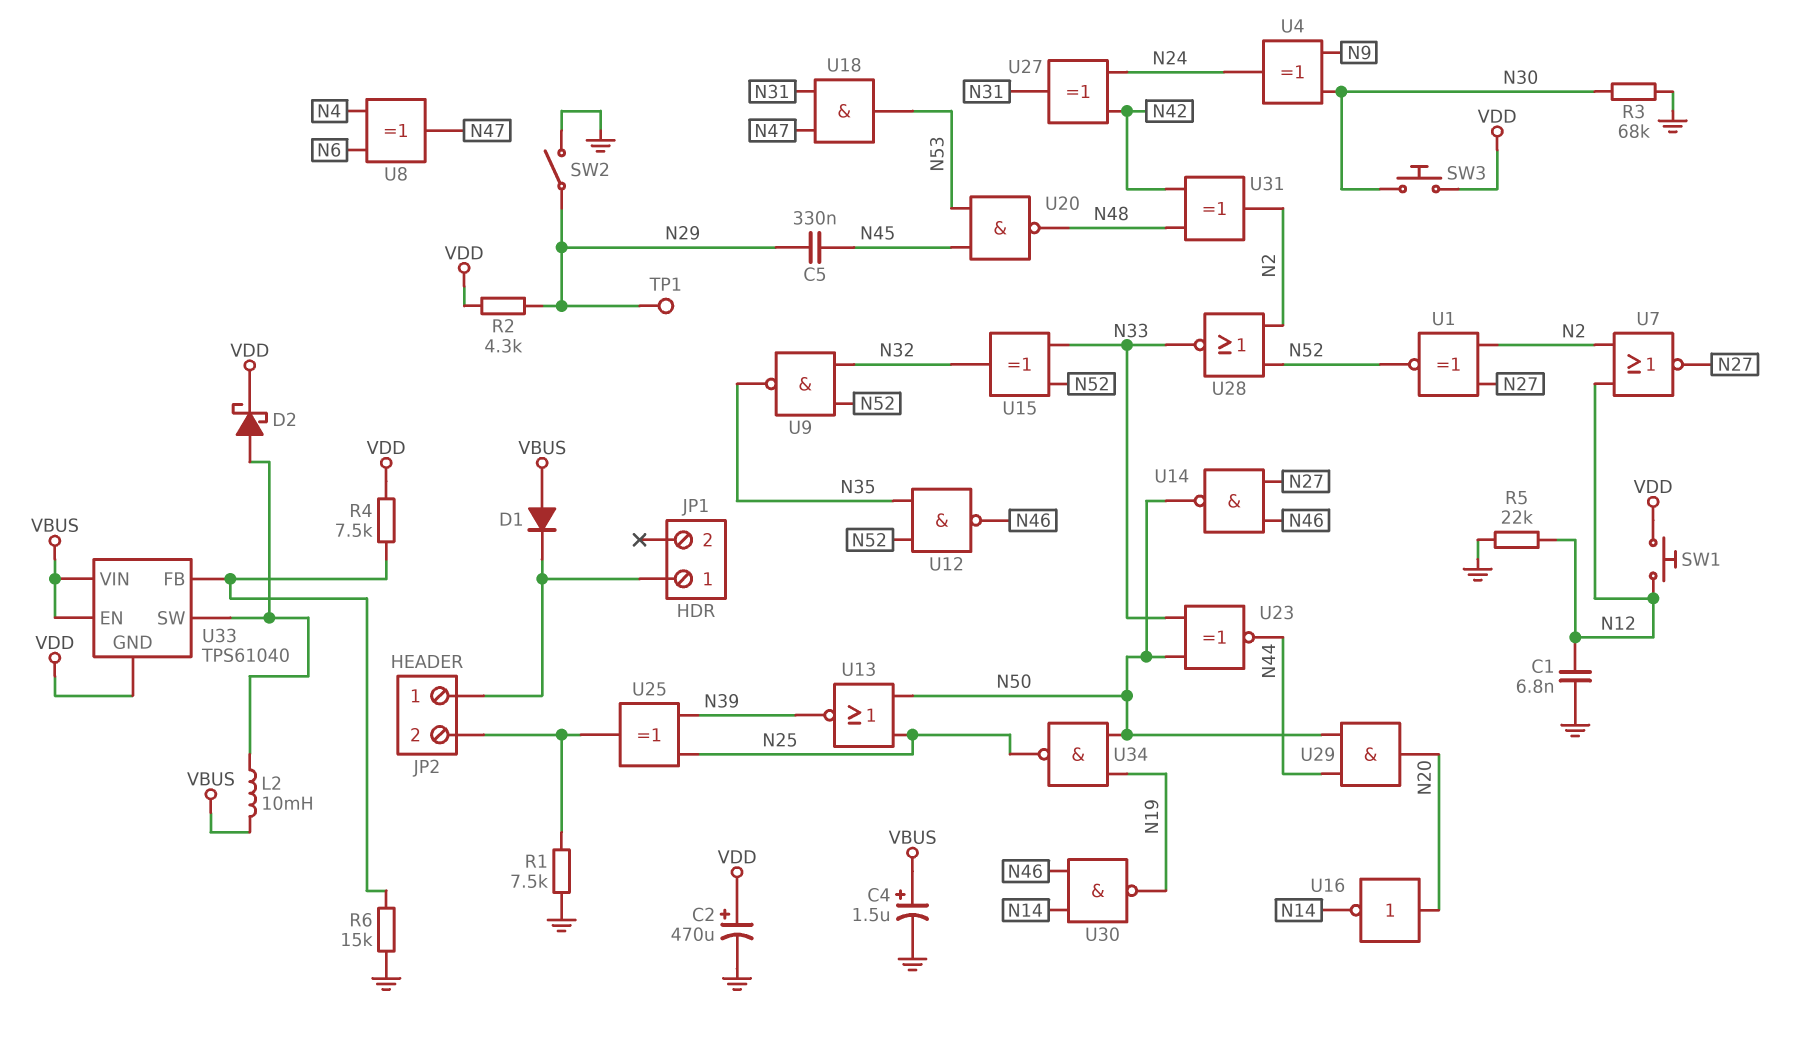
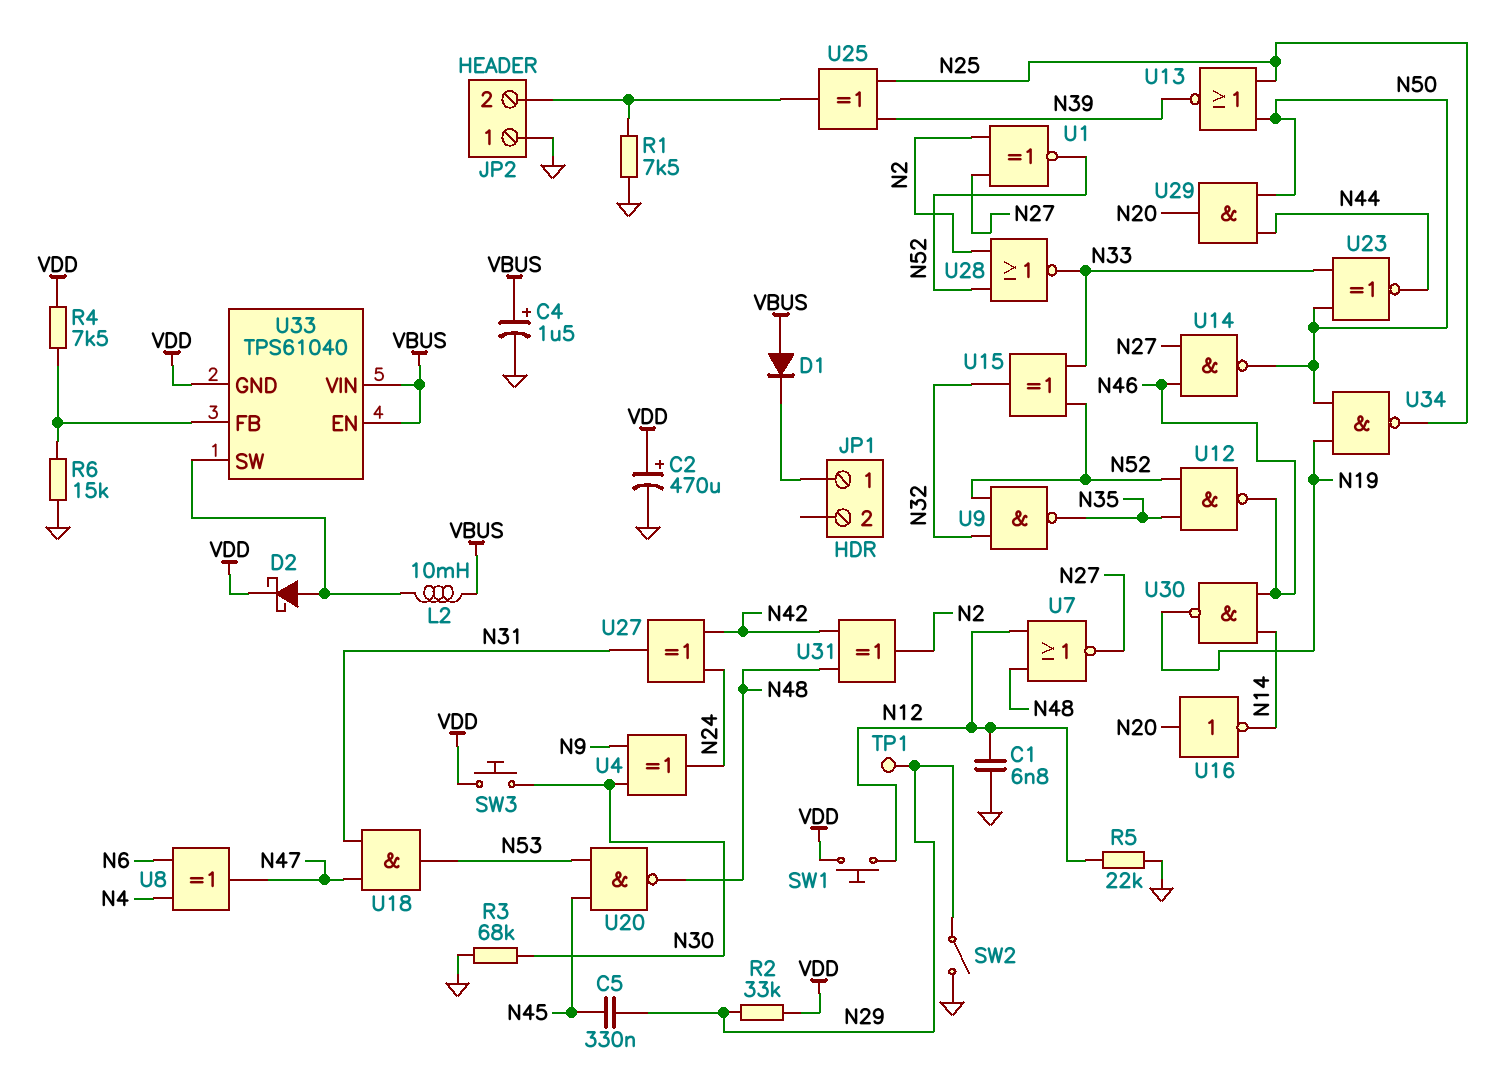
JP2 pin 1: JP1/1 -> GND
R2: 4.3k (N29, VDD) -> 33k (N29, VDD)
U7: NOR (in N2, in N12, out N27) -> NOR (in N12, in N48, out N27)

